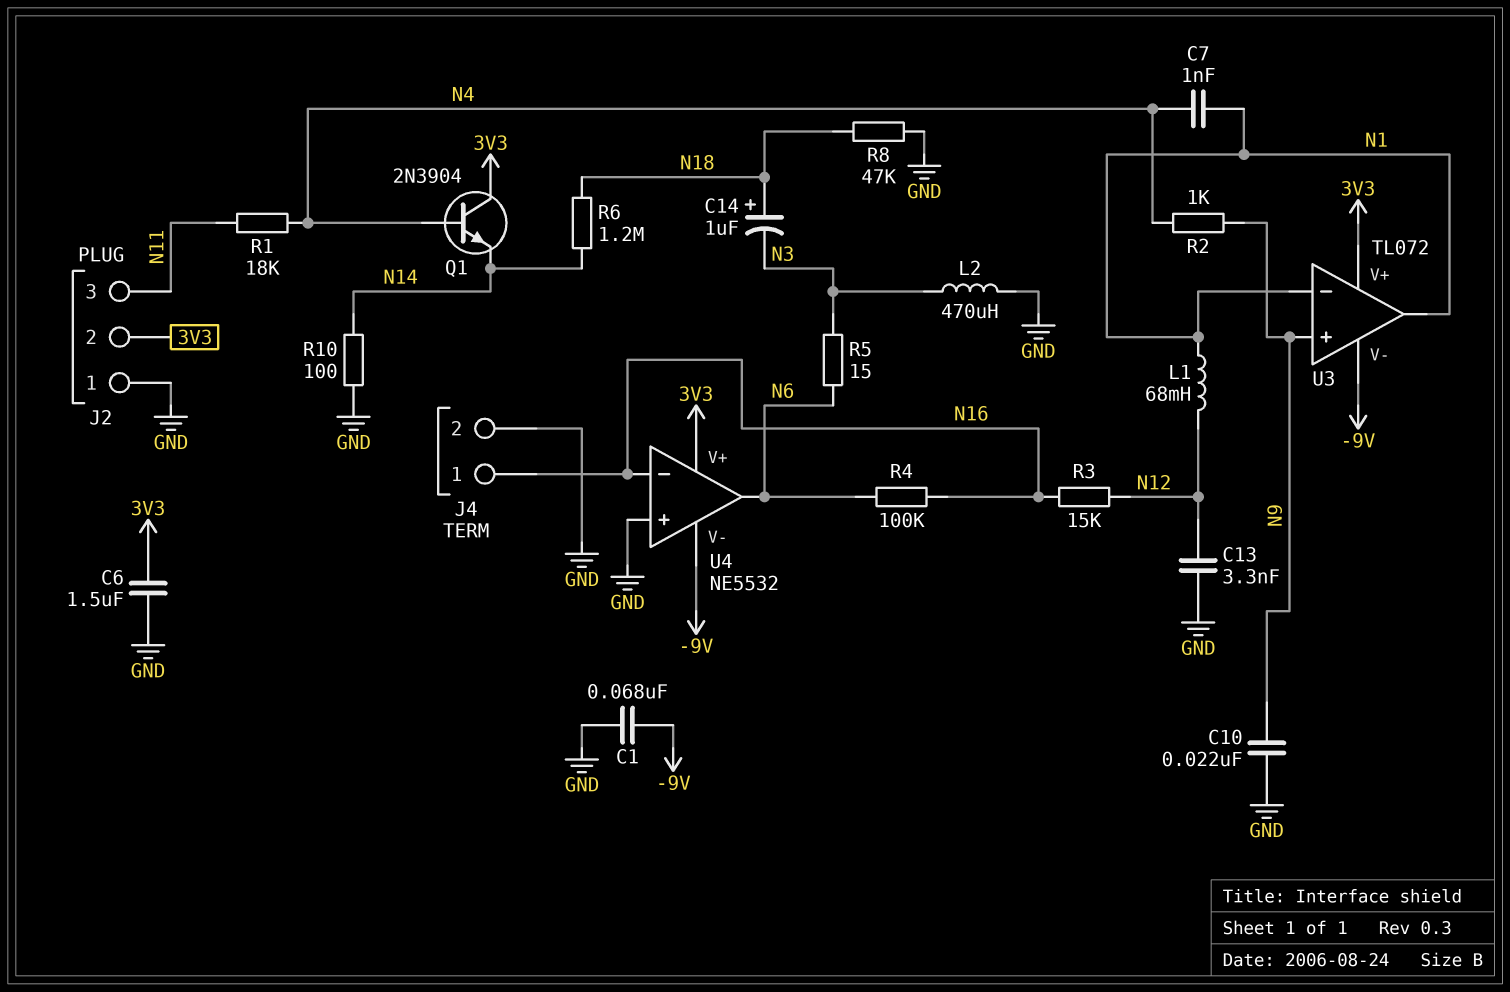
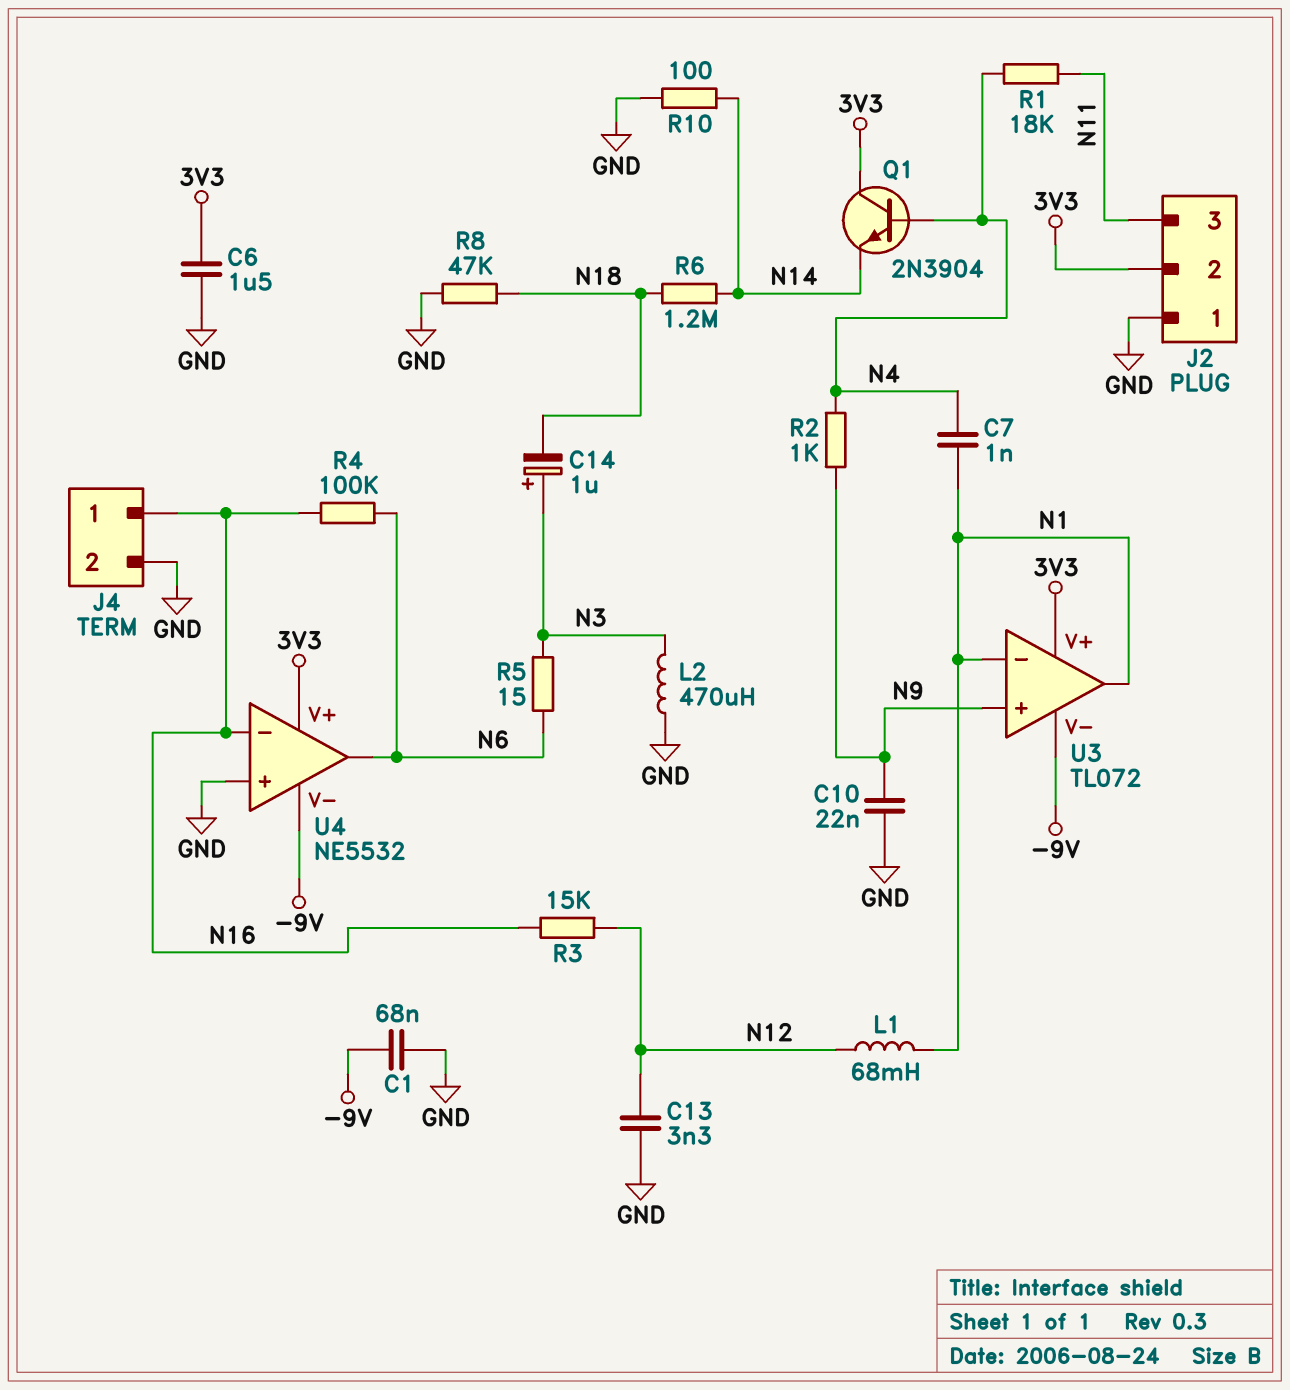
C14: 1uF (plus N18, minus N3) -> 1uF (plus N3, minus N18)

